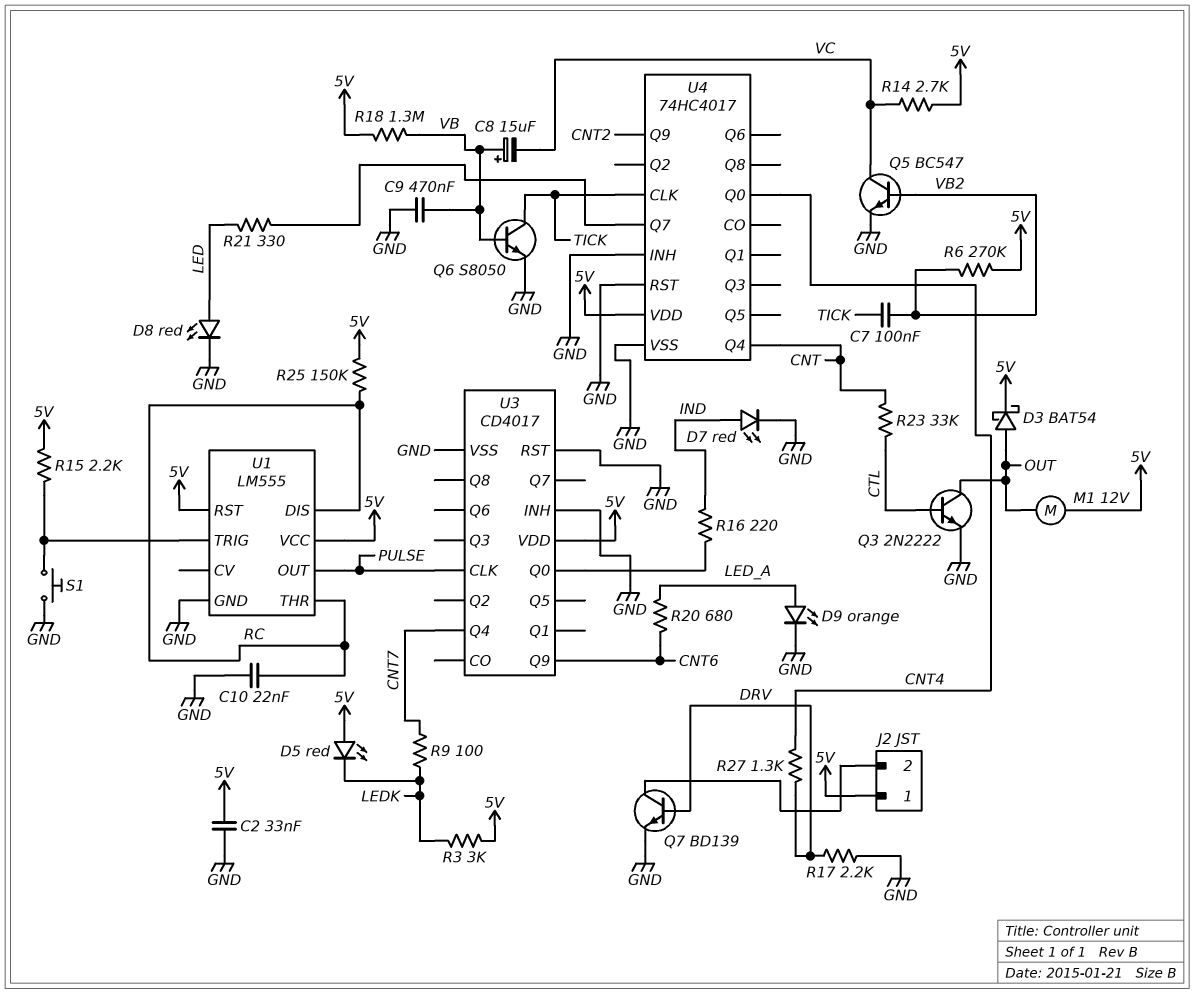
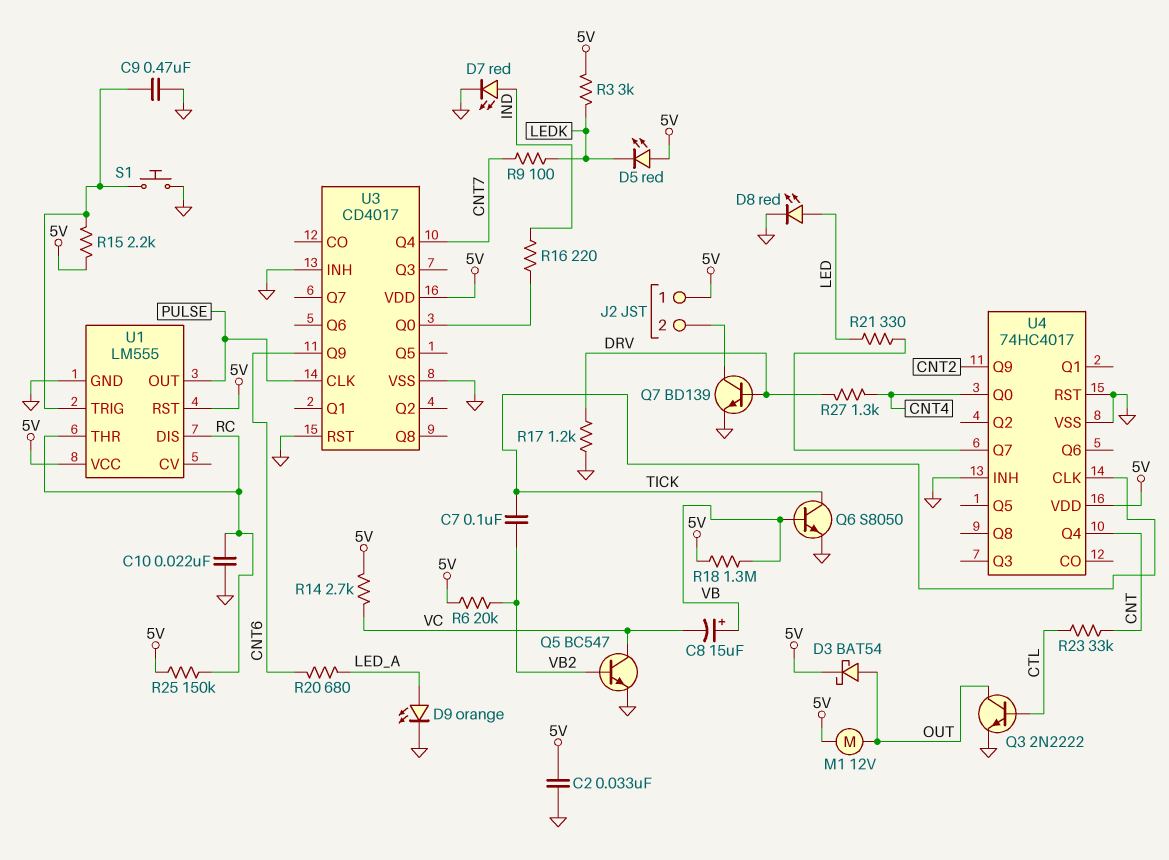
C9: 470nF (GND, VB) -> 470nF (GND, U1/TRIG)
R6: 270k (5V, VB2) -> 20k (5V, VB2)
R17: 2.2k (DRV, GND) -> 1.2k (DRV, GND)

